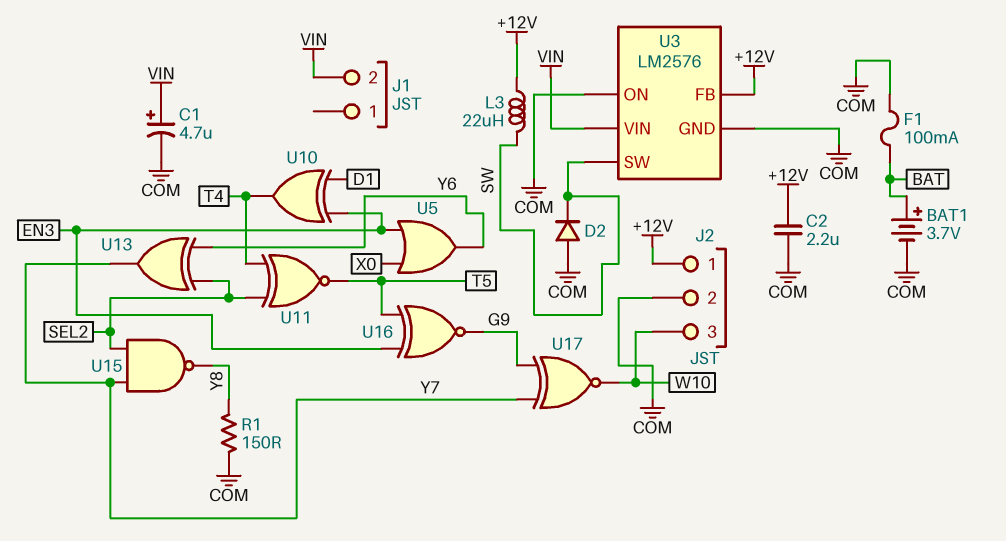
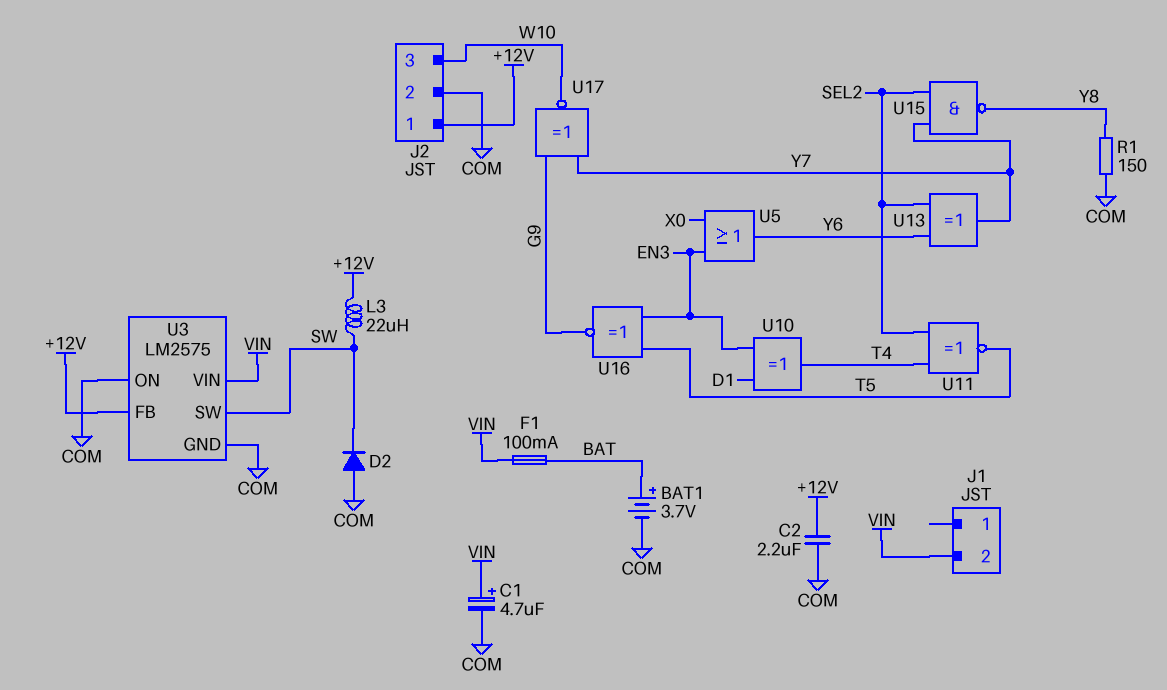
F1: 100mA (BAT, COM) -> 100mA (BAT, VIN)
U3: LM2576 -> LM2575

